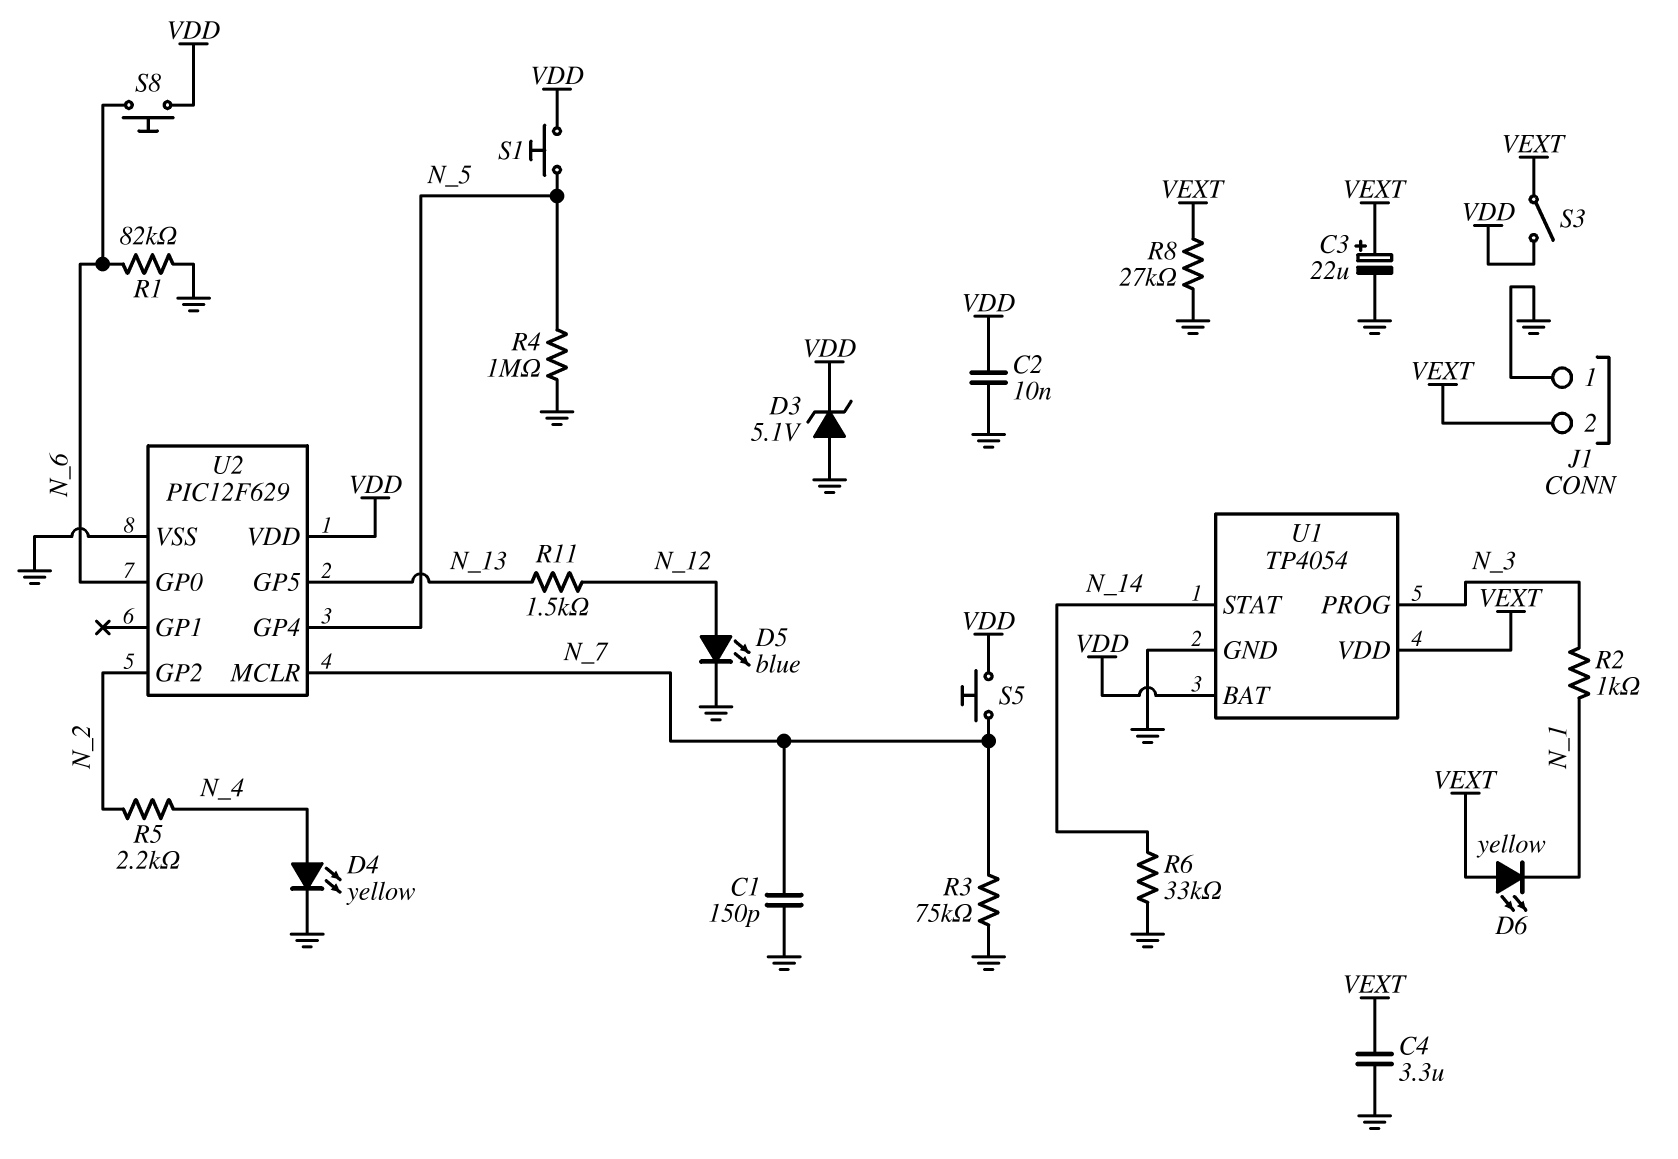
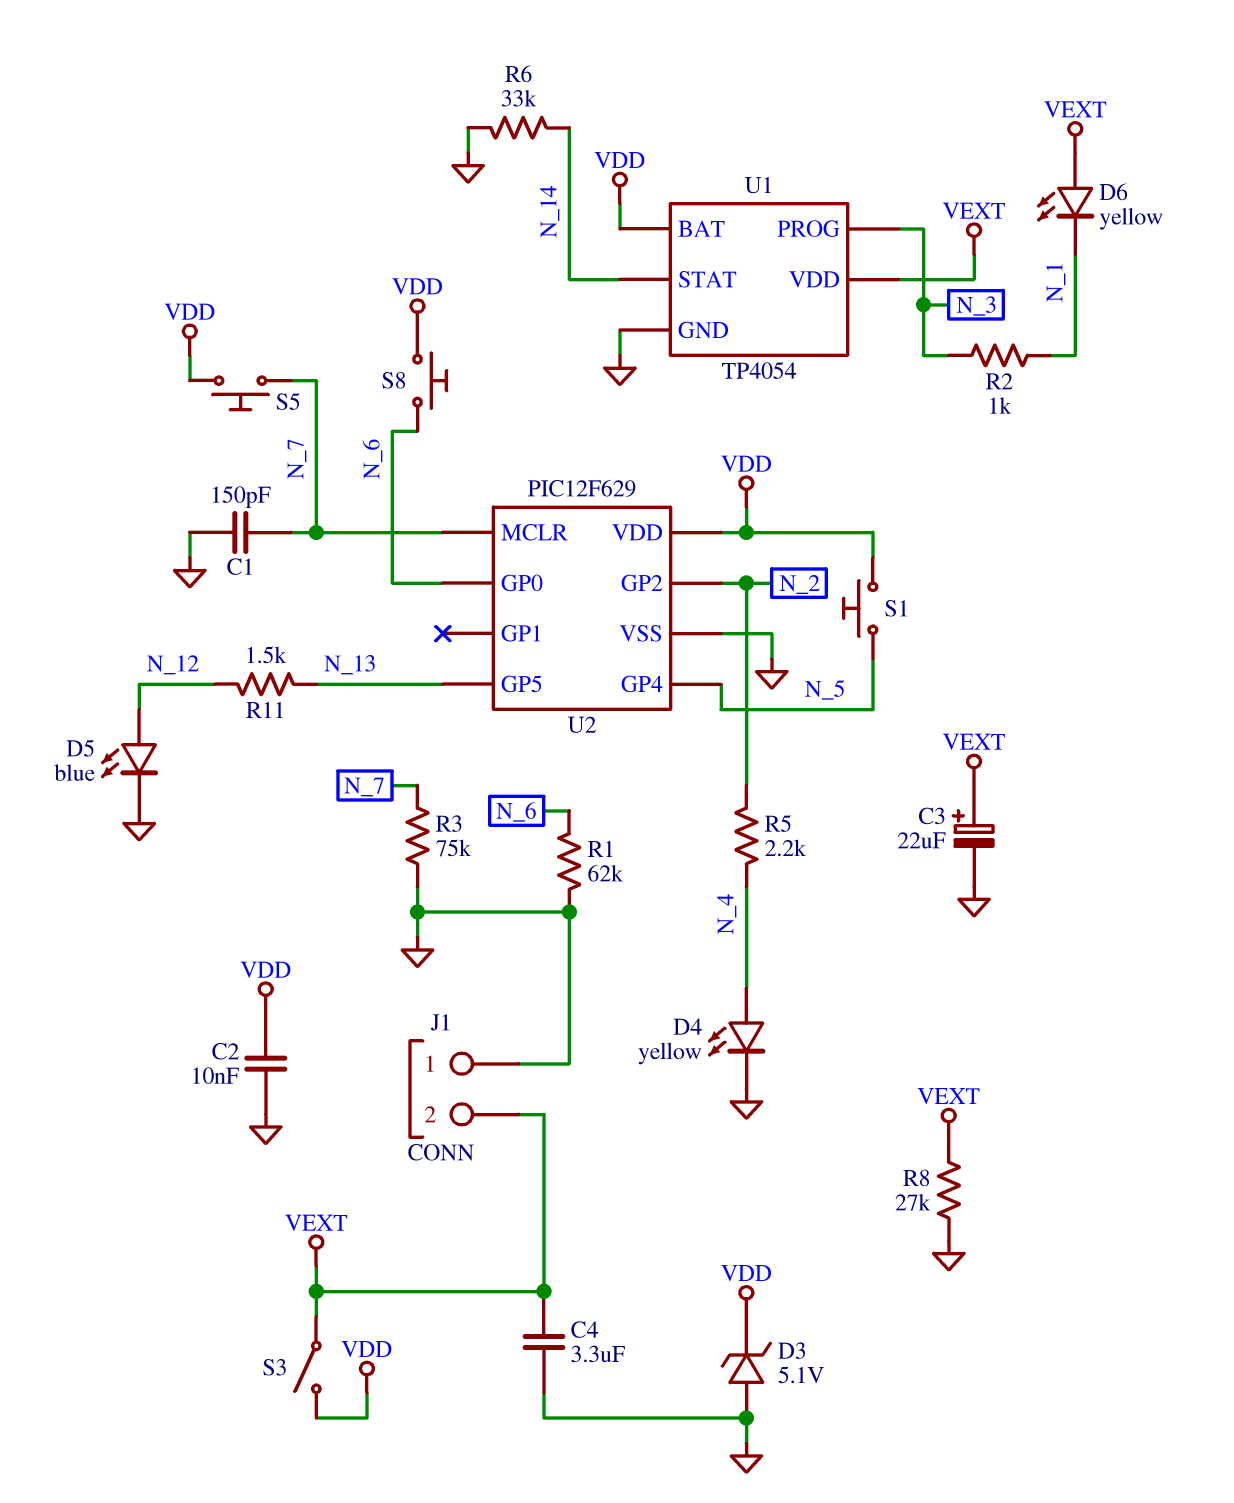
R1: 82k (GND, N_6) -> 62k (GND, N_6)
R4: 1M (GND, N_5) -> none

